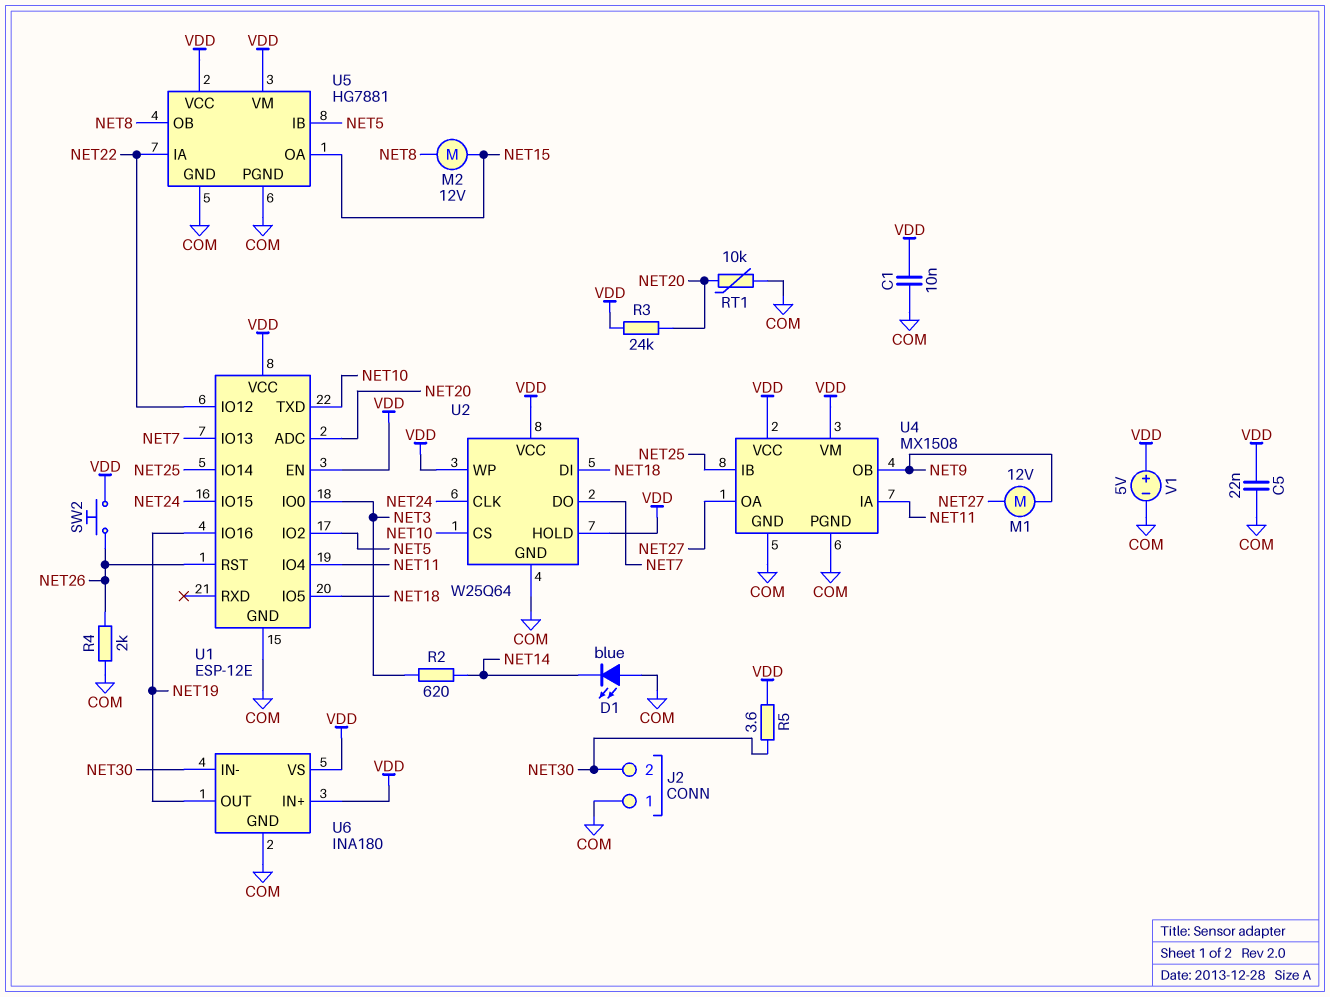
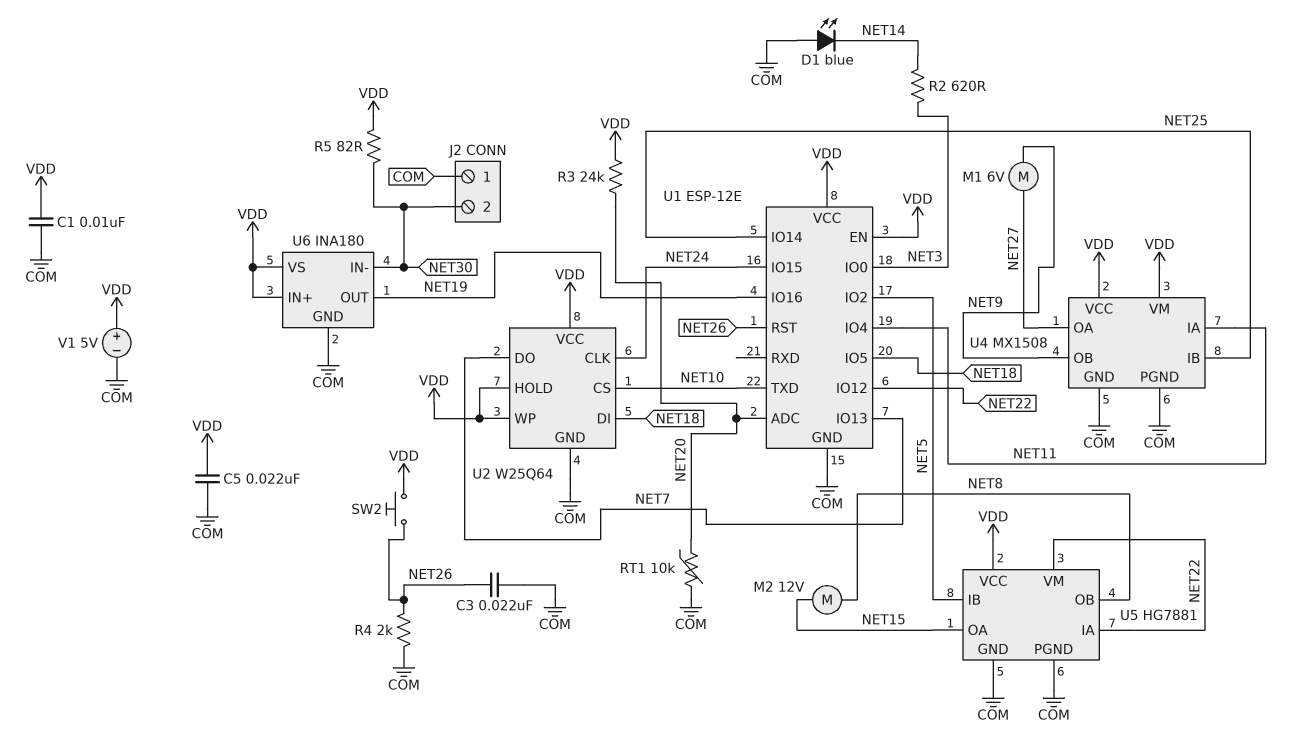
C3: none -> 22nF (COM, NET26)
M1: motor 12V (NET9, NET27) -> motor 6V (NET9, NET27)
R5: 3.6 (NET30, VDD) -> 82 (NET30, VDD)
U5 pin VM: VDD -> NET22

